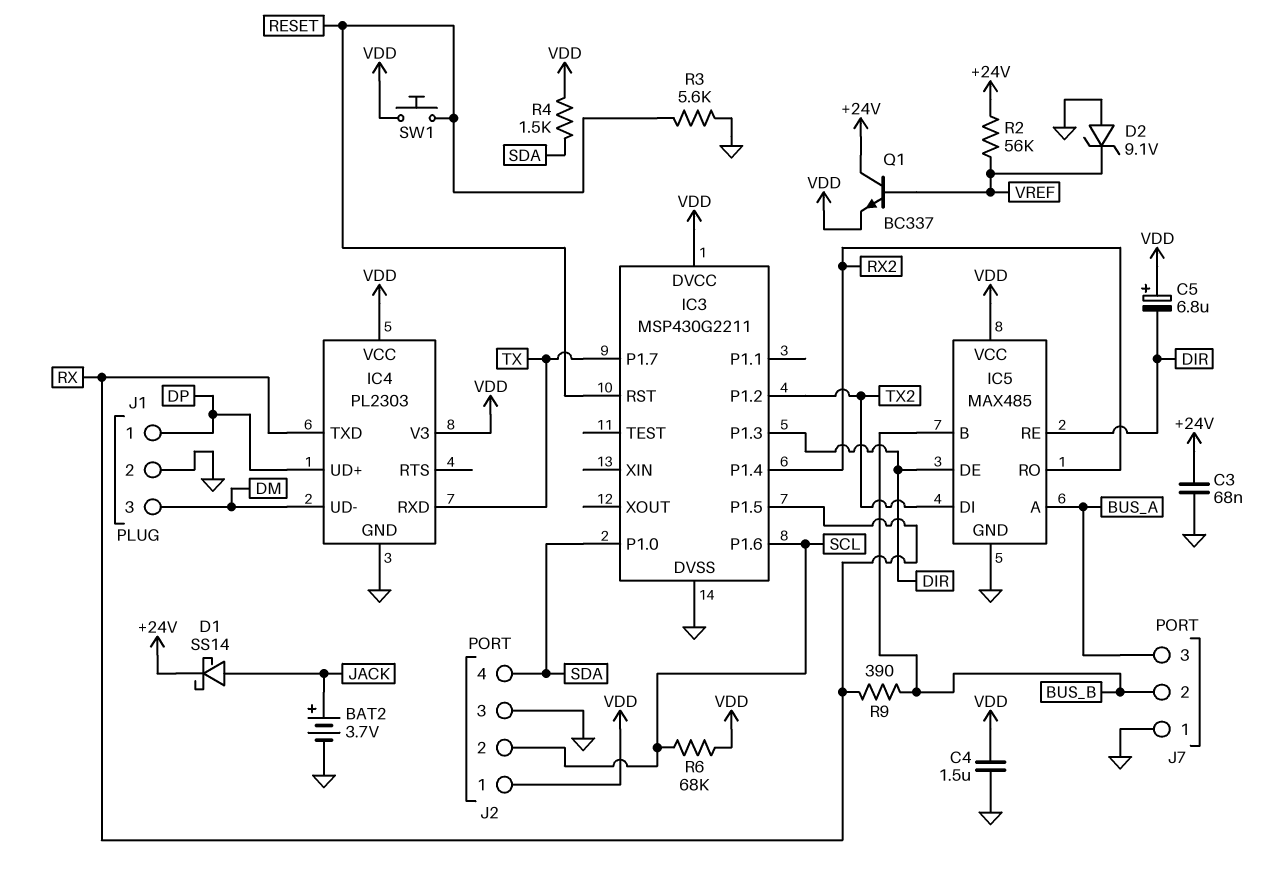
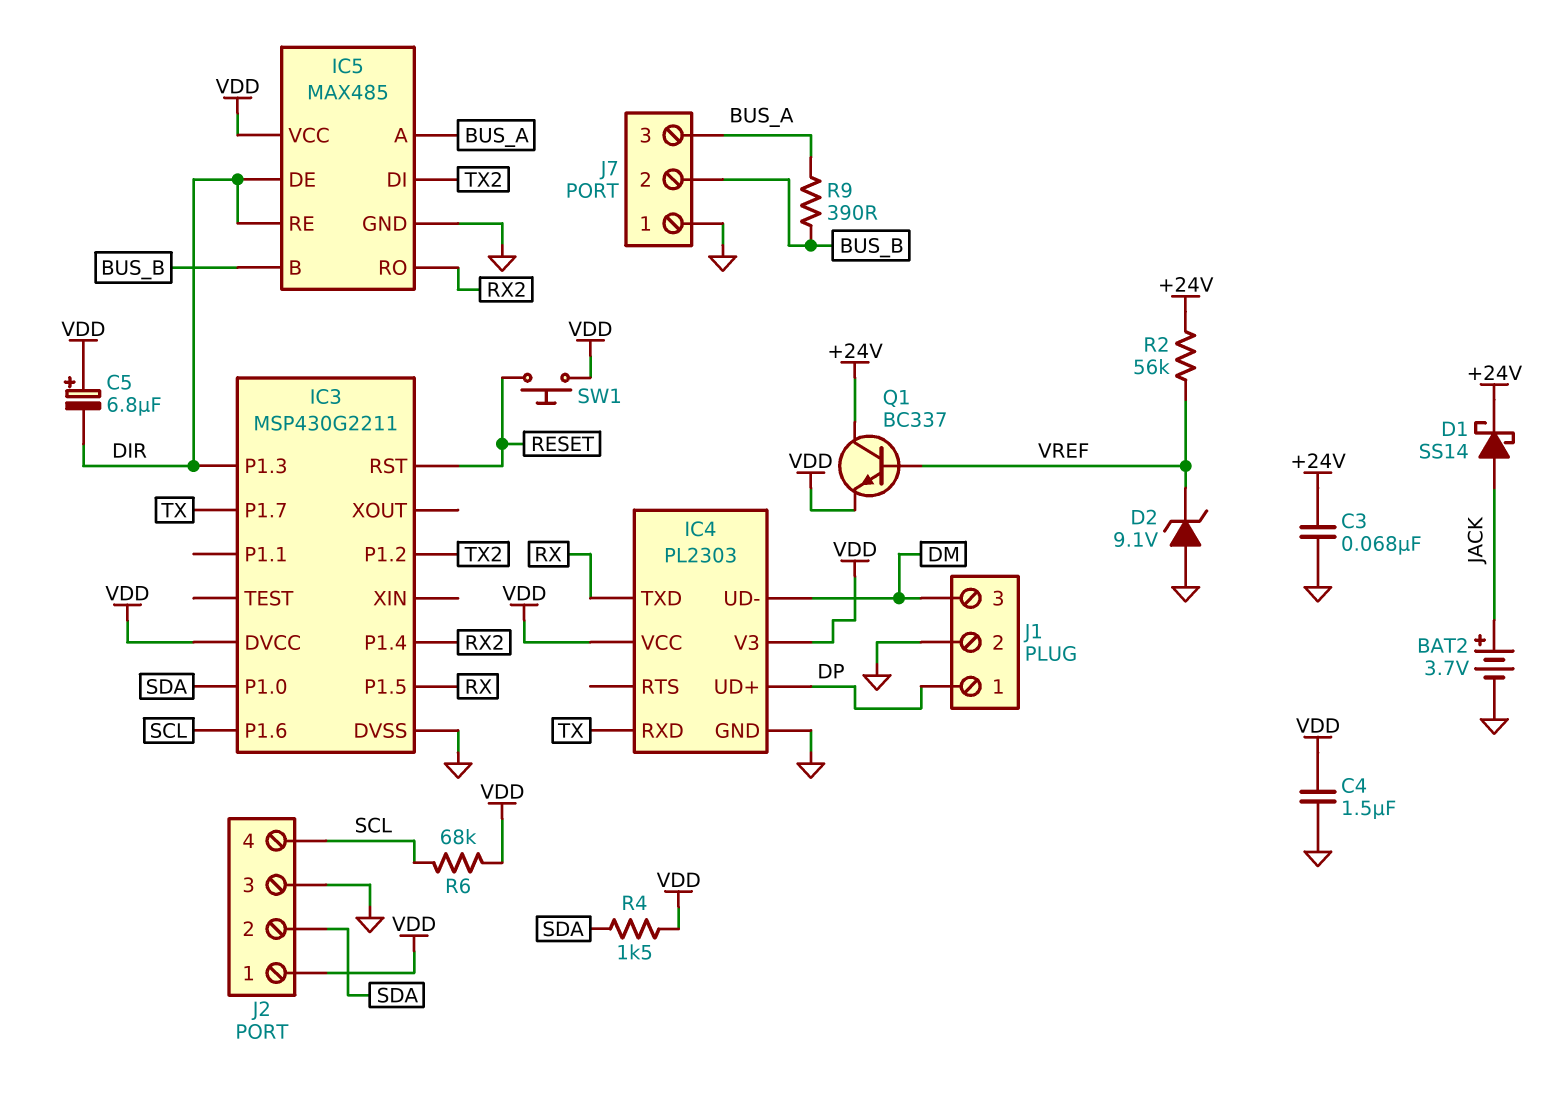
J2 pin 2: SCL -> SDA
J2 pin 4: SDA -> SCL
R3: 5.6k (GND, RESET) -> none
R9: 390 (BUS_B, RX) -> 390 (BUS_A, BUS_B)

